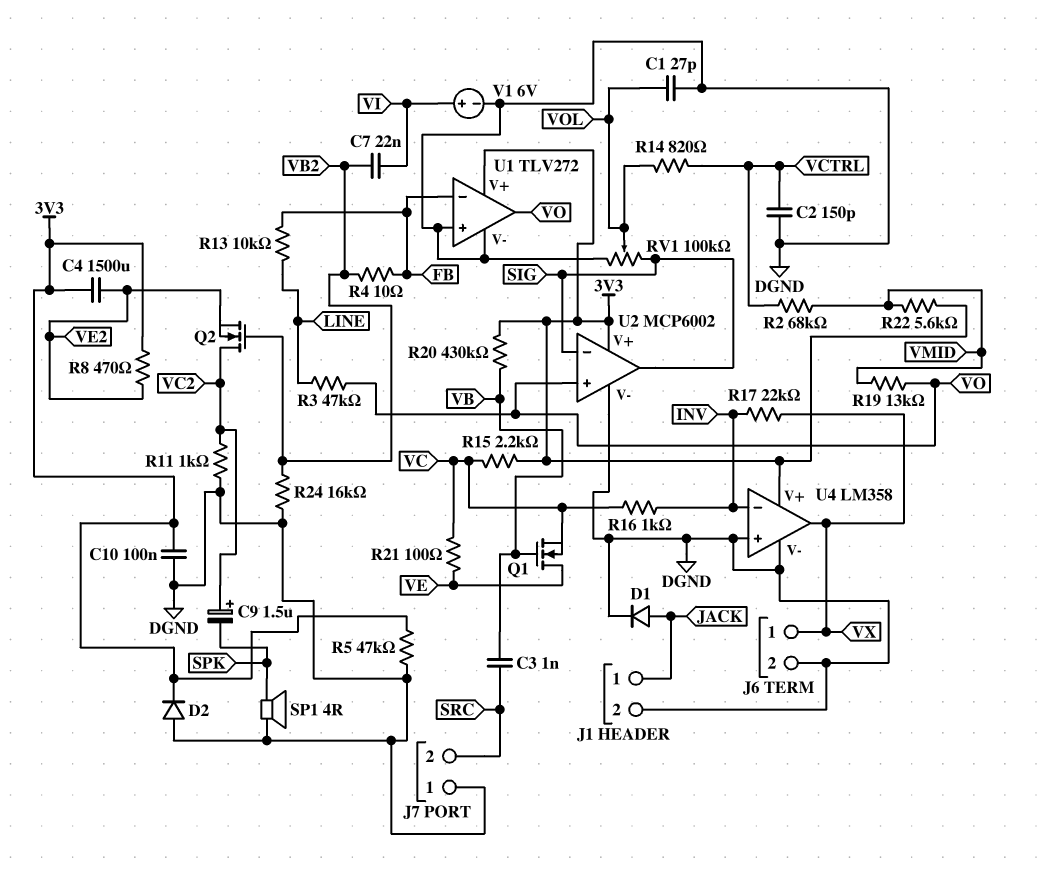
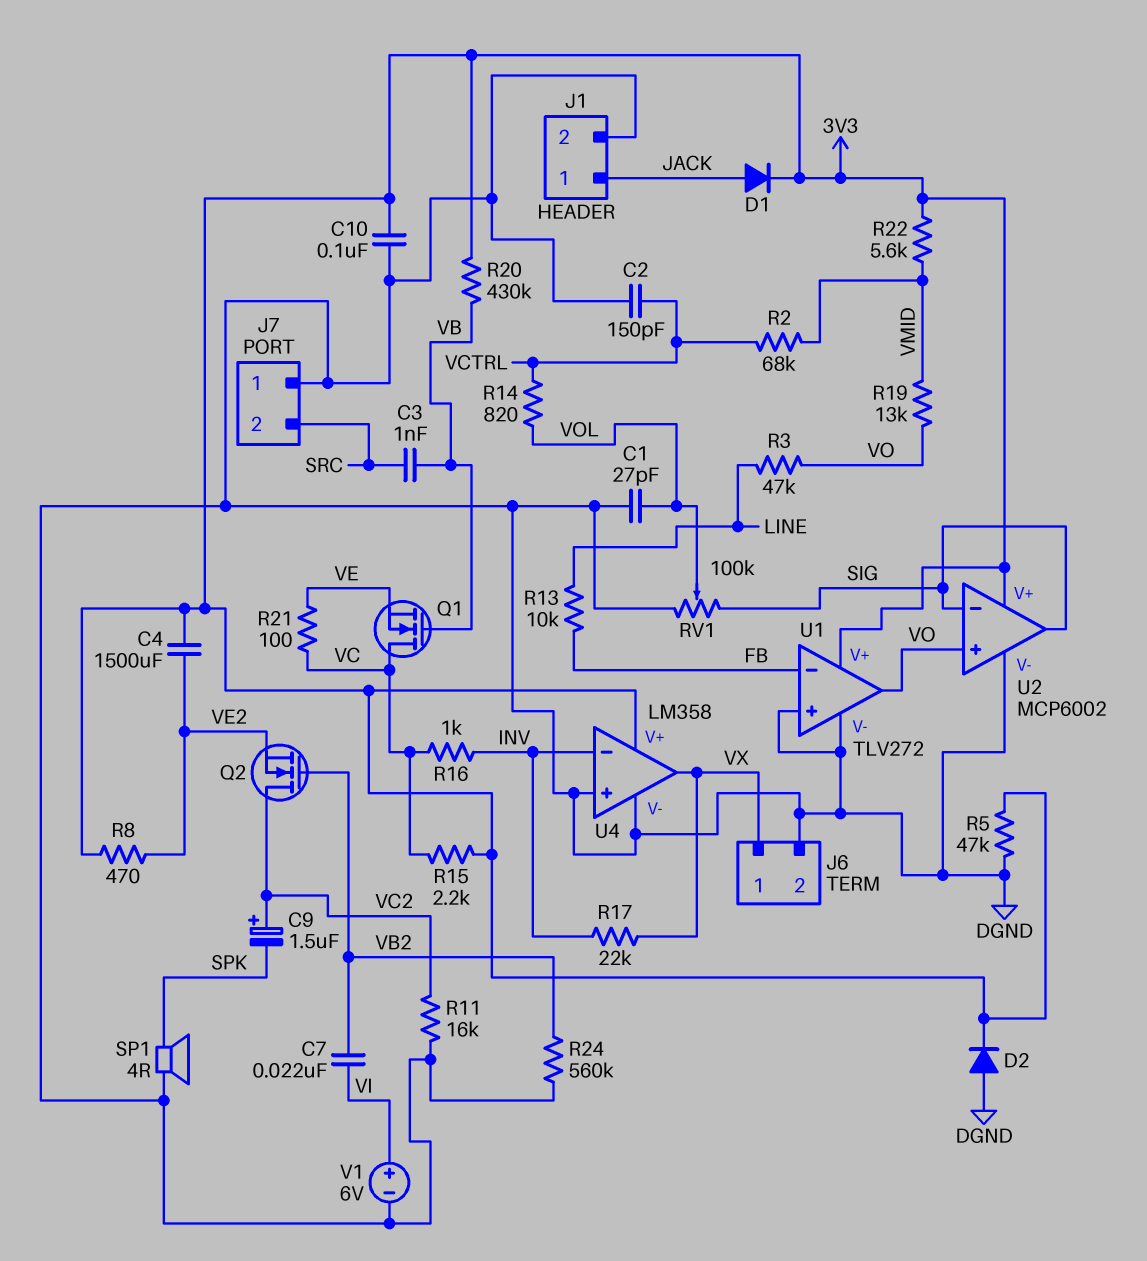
D1: diode (A JACK, K DGND) -> diode (A JACK, K 3V3)
Q1: NMOS (G VB, D VE, S VC) -> NMOS (G VB, D VC, S VE)
R4: 10 (FB, VB2) -> none
R11: 1k (DGND, VC2) -> 16k (DGND, VC2)
R24: 16k (DGND, VB2) -> 560k (DGND, VB2)

